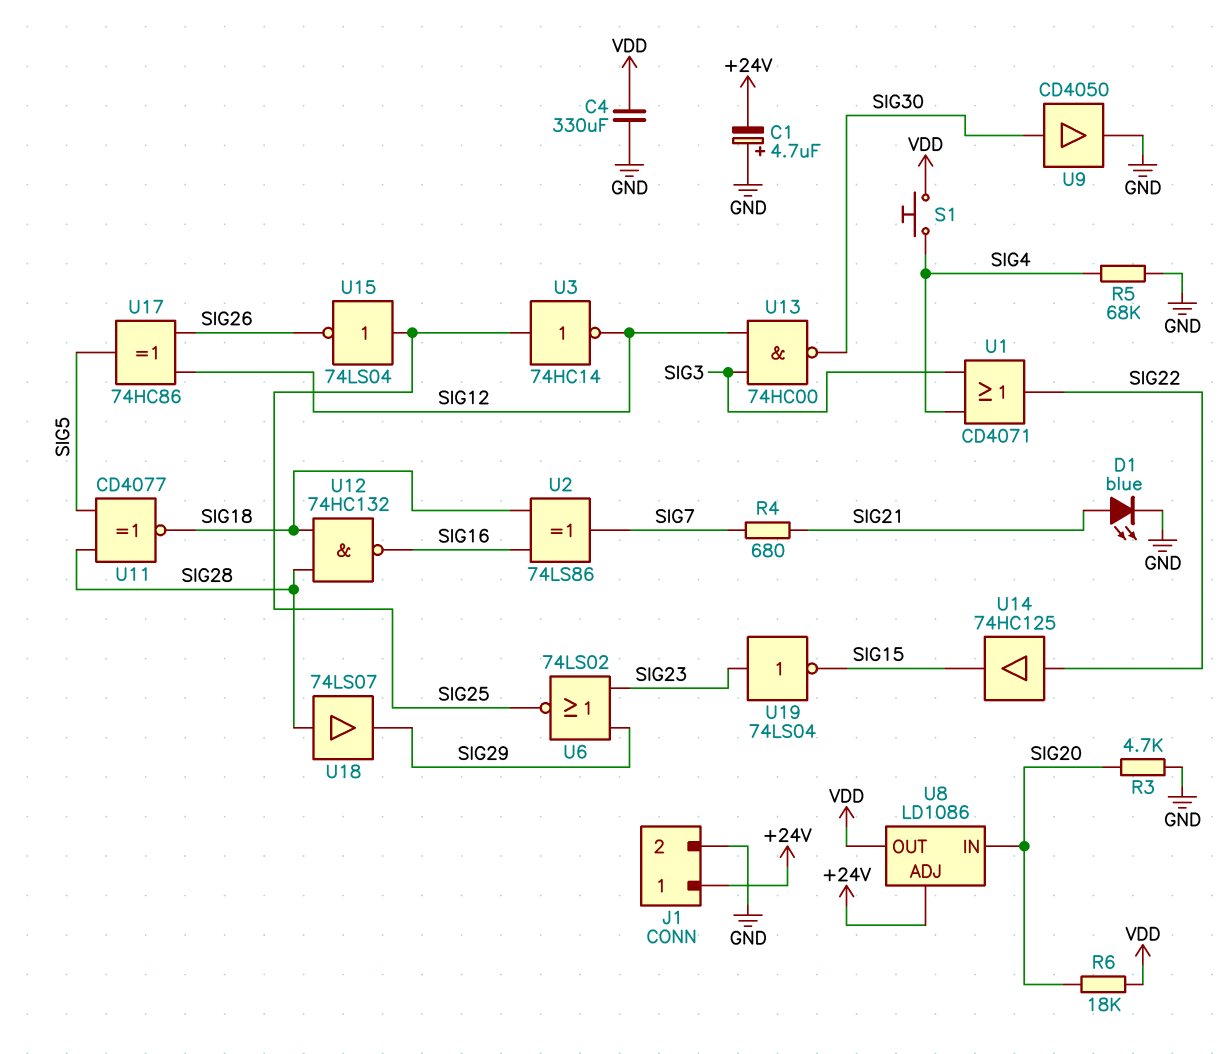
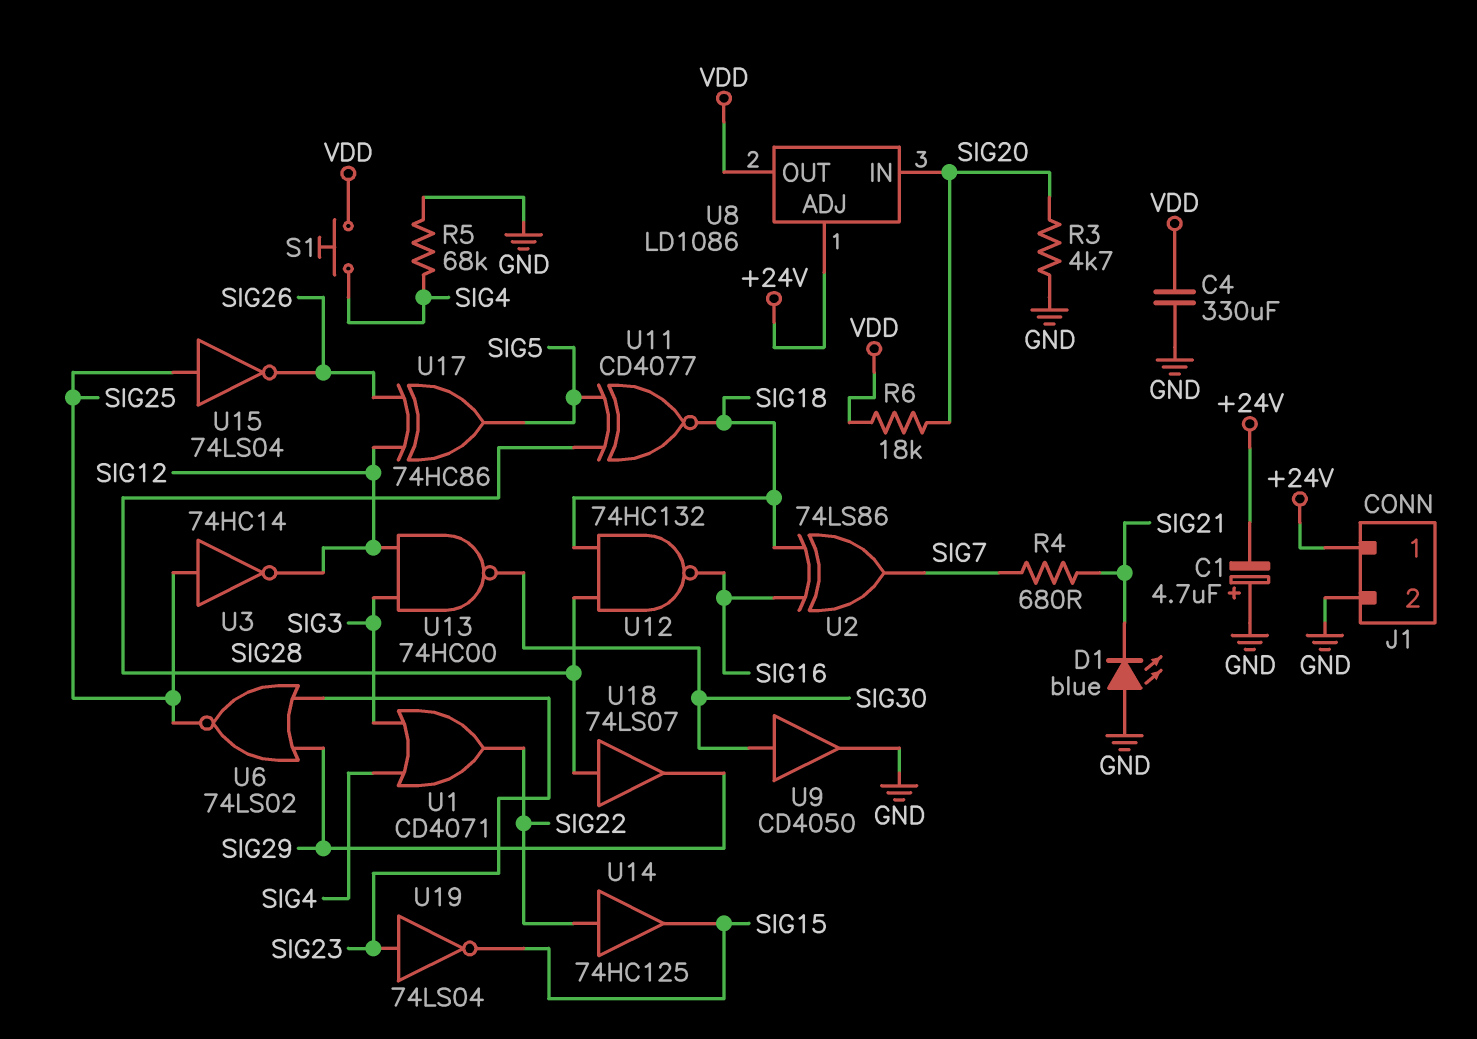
D1: LED blue (A SIG21, K GND) -> LED blue (A GND, K SIG21)

